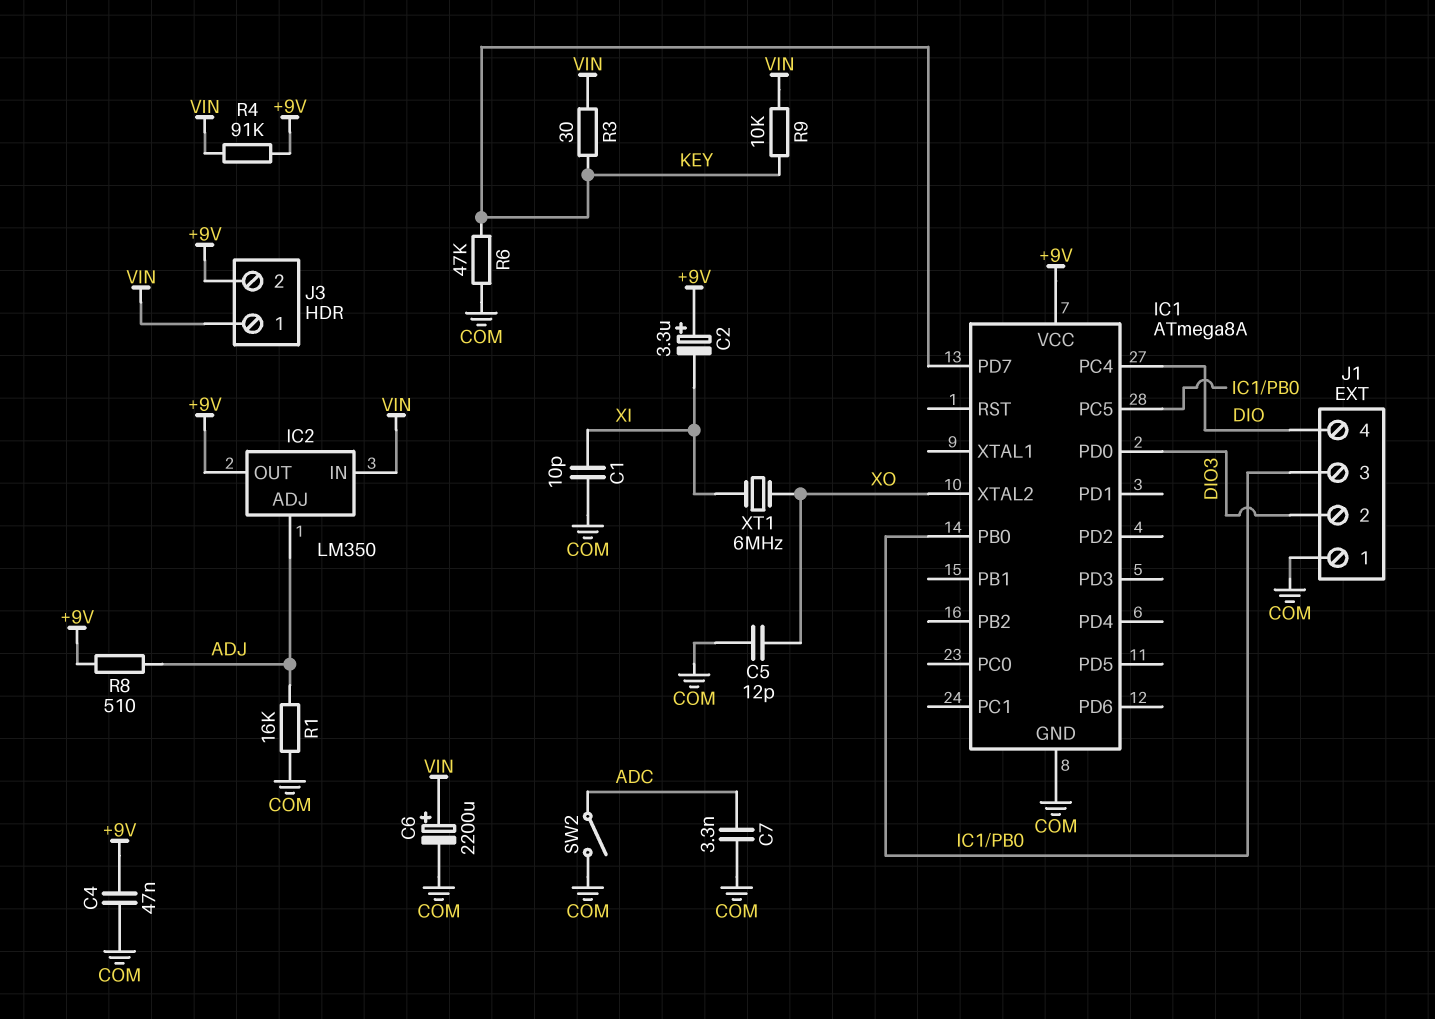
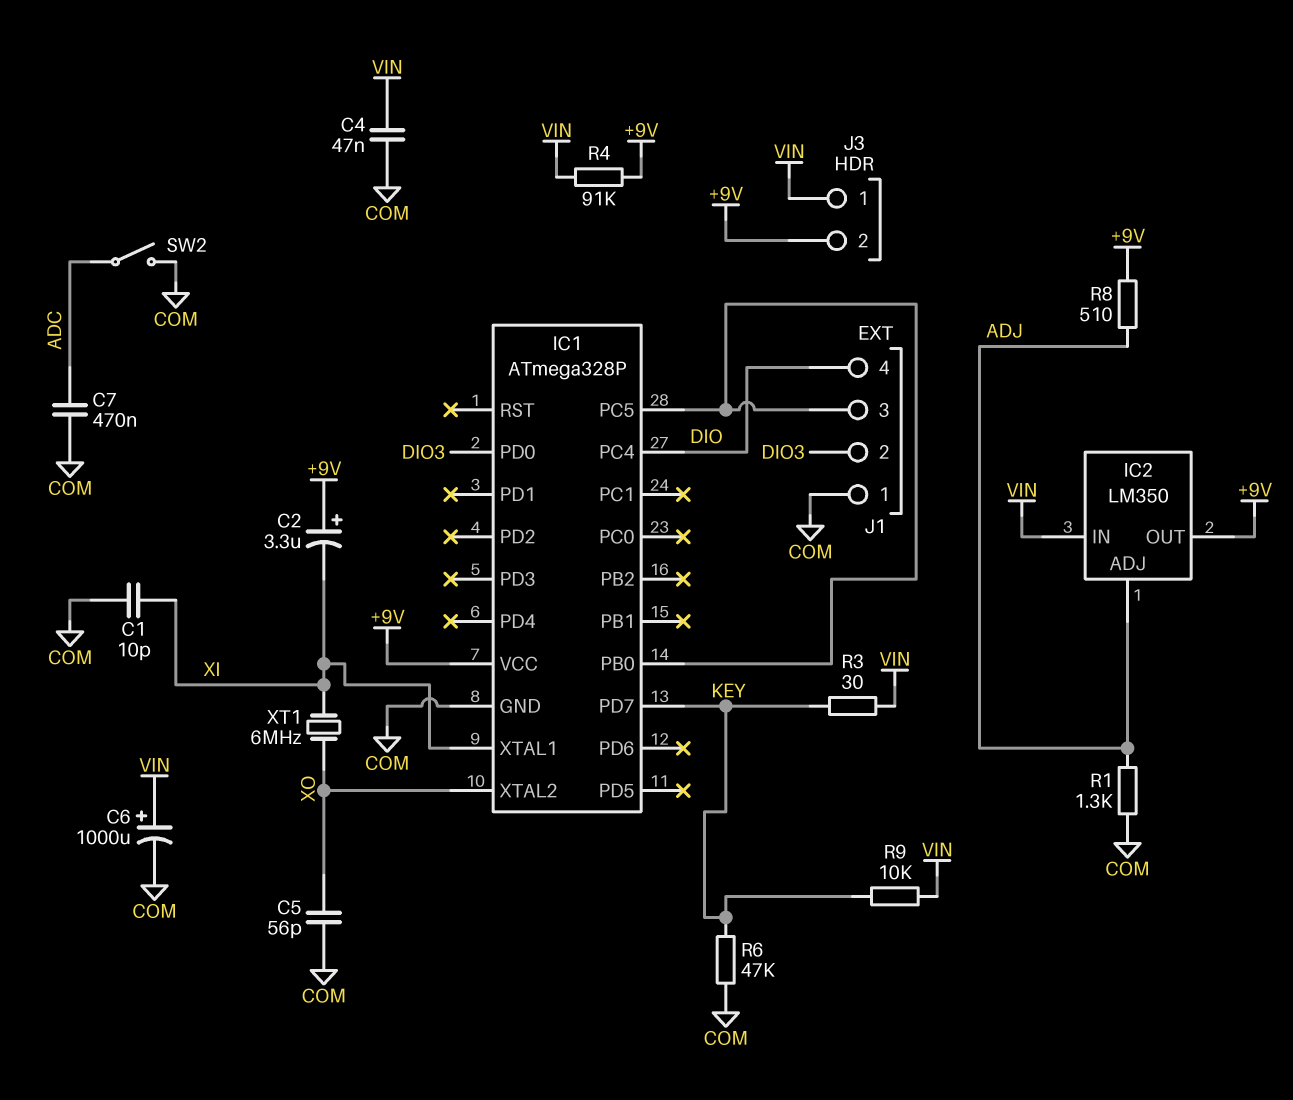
C4: 47nF (+9V, COM) -> 47nF (COM, VIN)
C5: 12pF (COM, XO) -> 56pF (COM, XO)
C6: 2200uF (plus VIN, minus COM) -> 1000uF (plus VIN, minus COM)
C7: 3.3nF (ADC, COM) -> 470nF (ADC, COM)
IC1: ATmega8A -> ATmega328P
IC1 pin XTAL1: none -> XI
R1: 16k (ADJ, COM) -> 1.3k (ADJ, COM)

